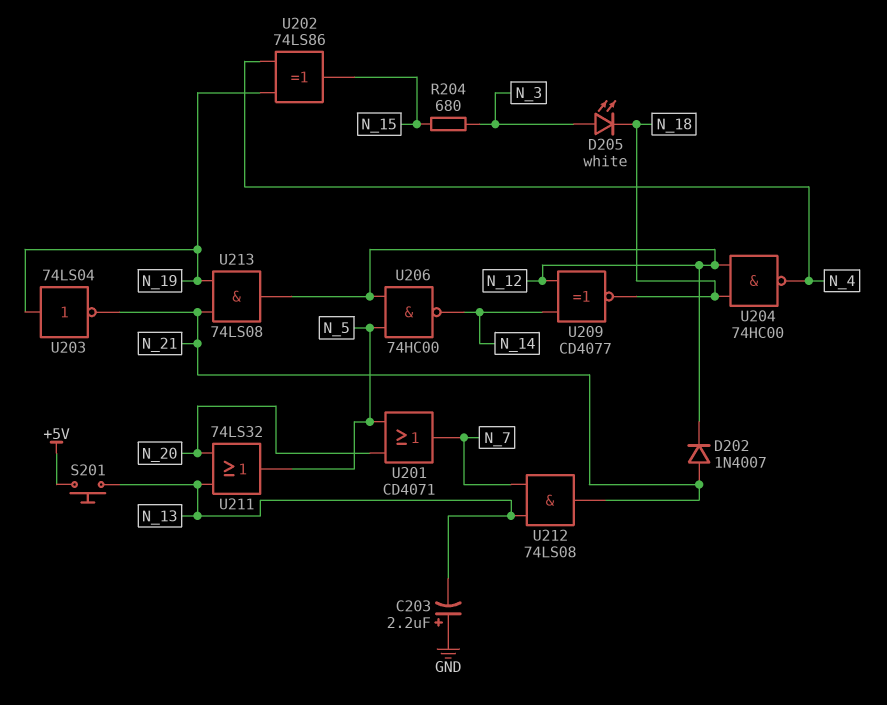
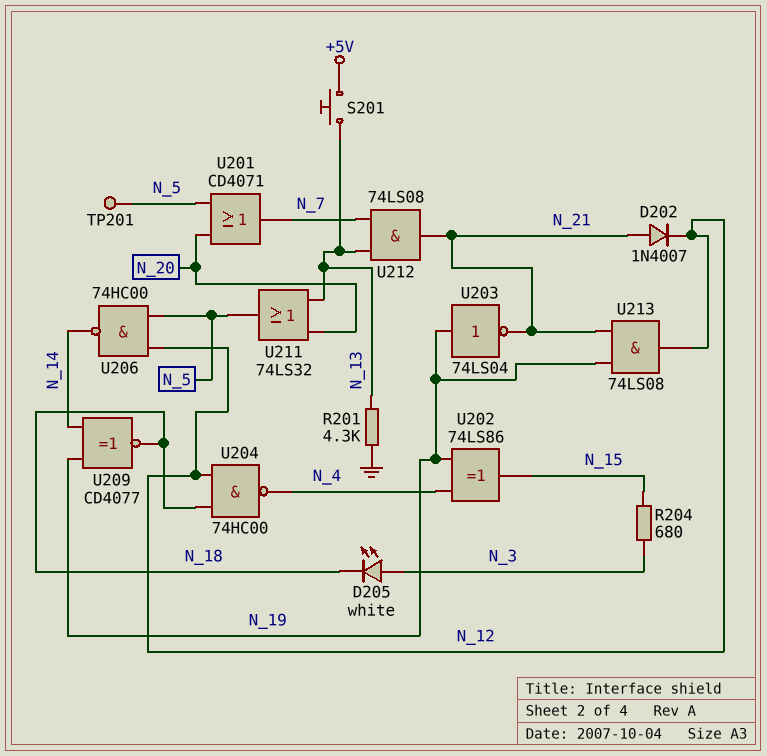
C203: 2.2uF (plus GND, minus N_13) -> none
R201: none -> 4.3k (GND, N_13)
TP201: none -> test point (N_5)
U209: XNOR CD4077 (in N_12, in N_14, out N_18) -> XNOR CD4077 (in N_14, in N_19, out N_18)

